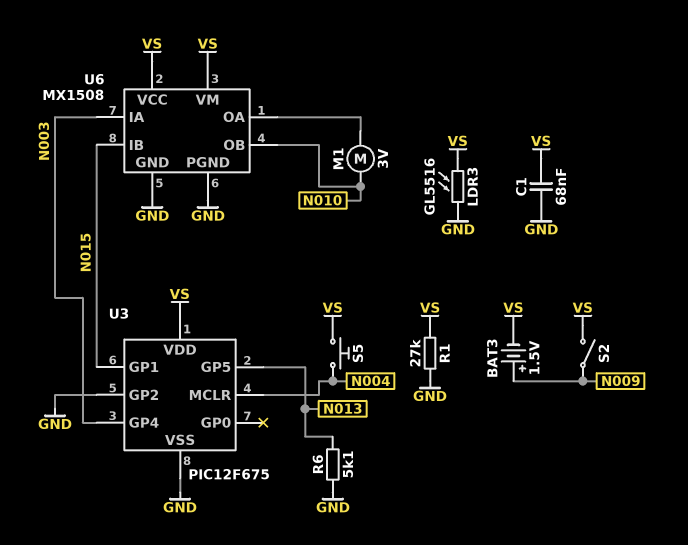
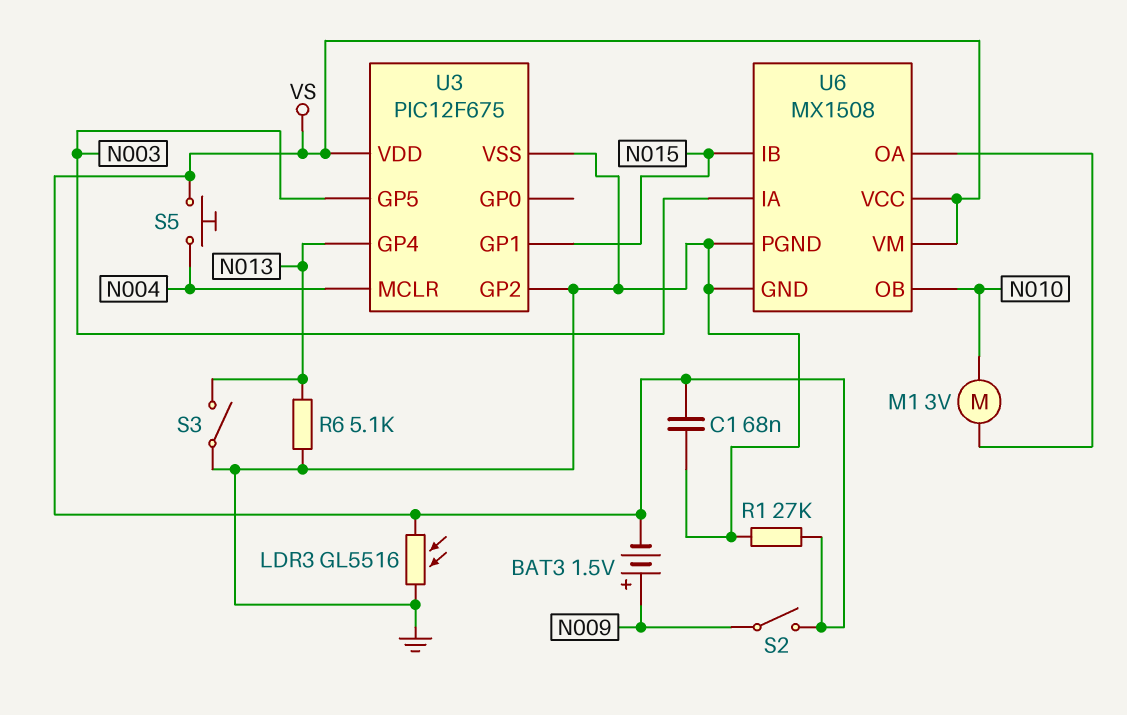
S3: none -> switch (GND, N013)
U3 pin GP4: N003 -> N013
U3 pin GP5: N013 -> N003

